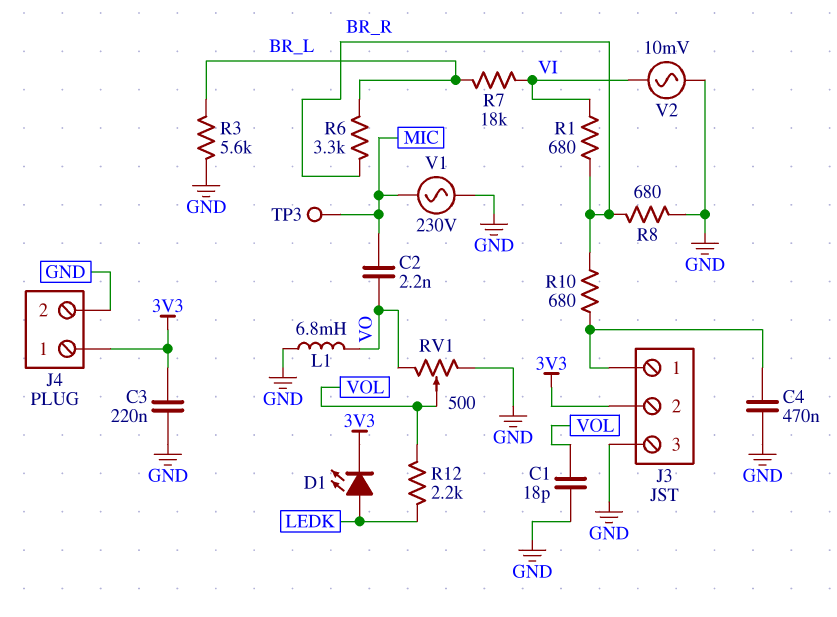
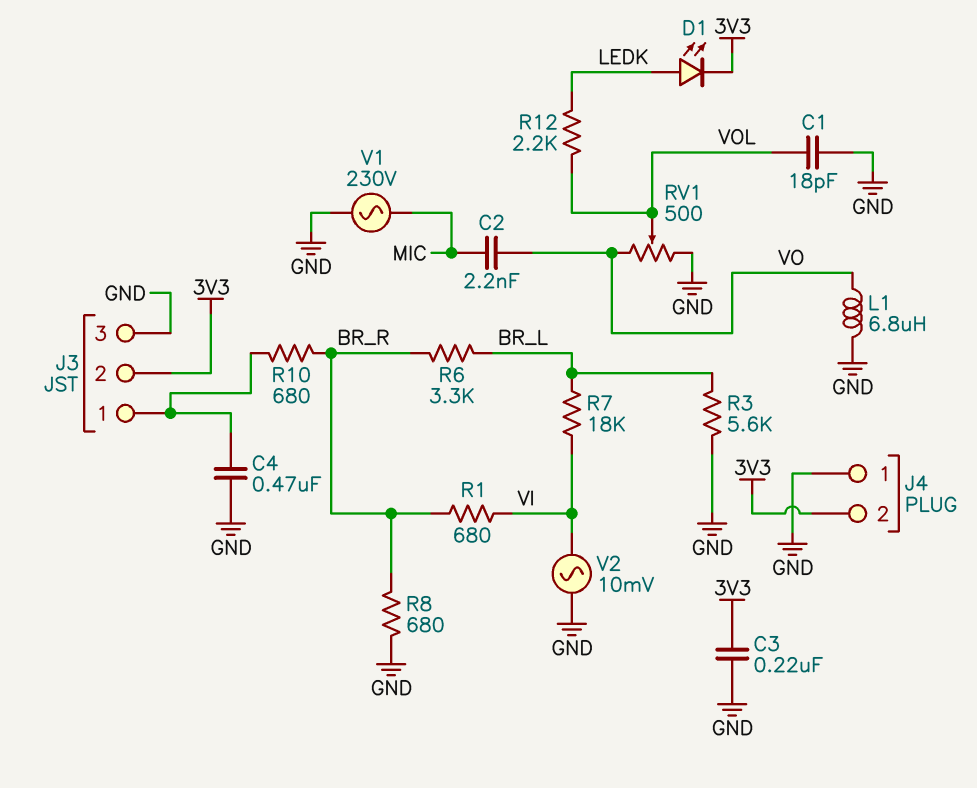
J4 pin 1: 3V3 -> GND
J4 pin 2: GND -> 3V3
L1: 6.8mH (GND, VO) -> 6.8uH (GND, VO)
TP3: test point (MIC) -> none

